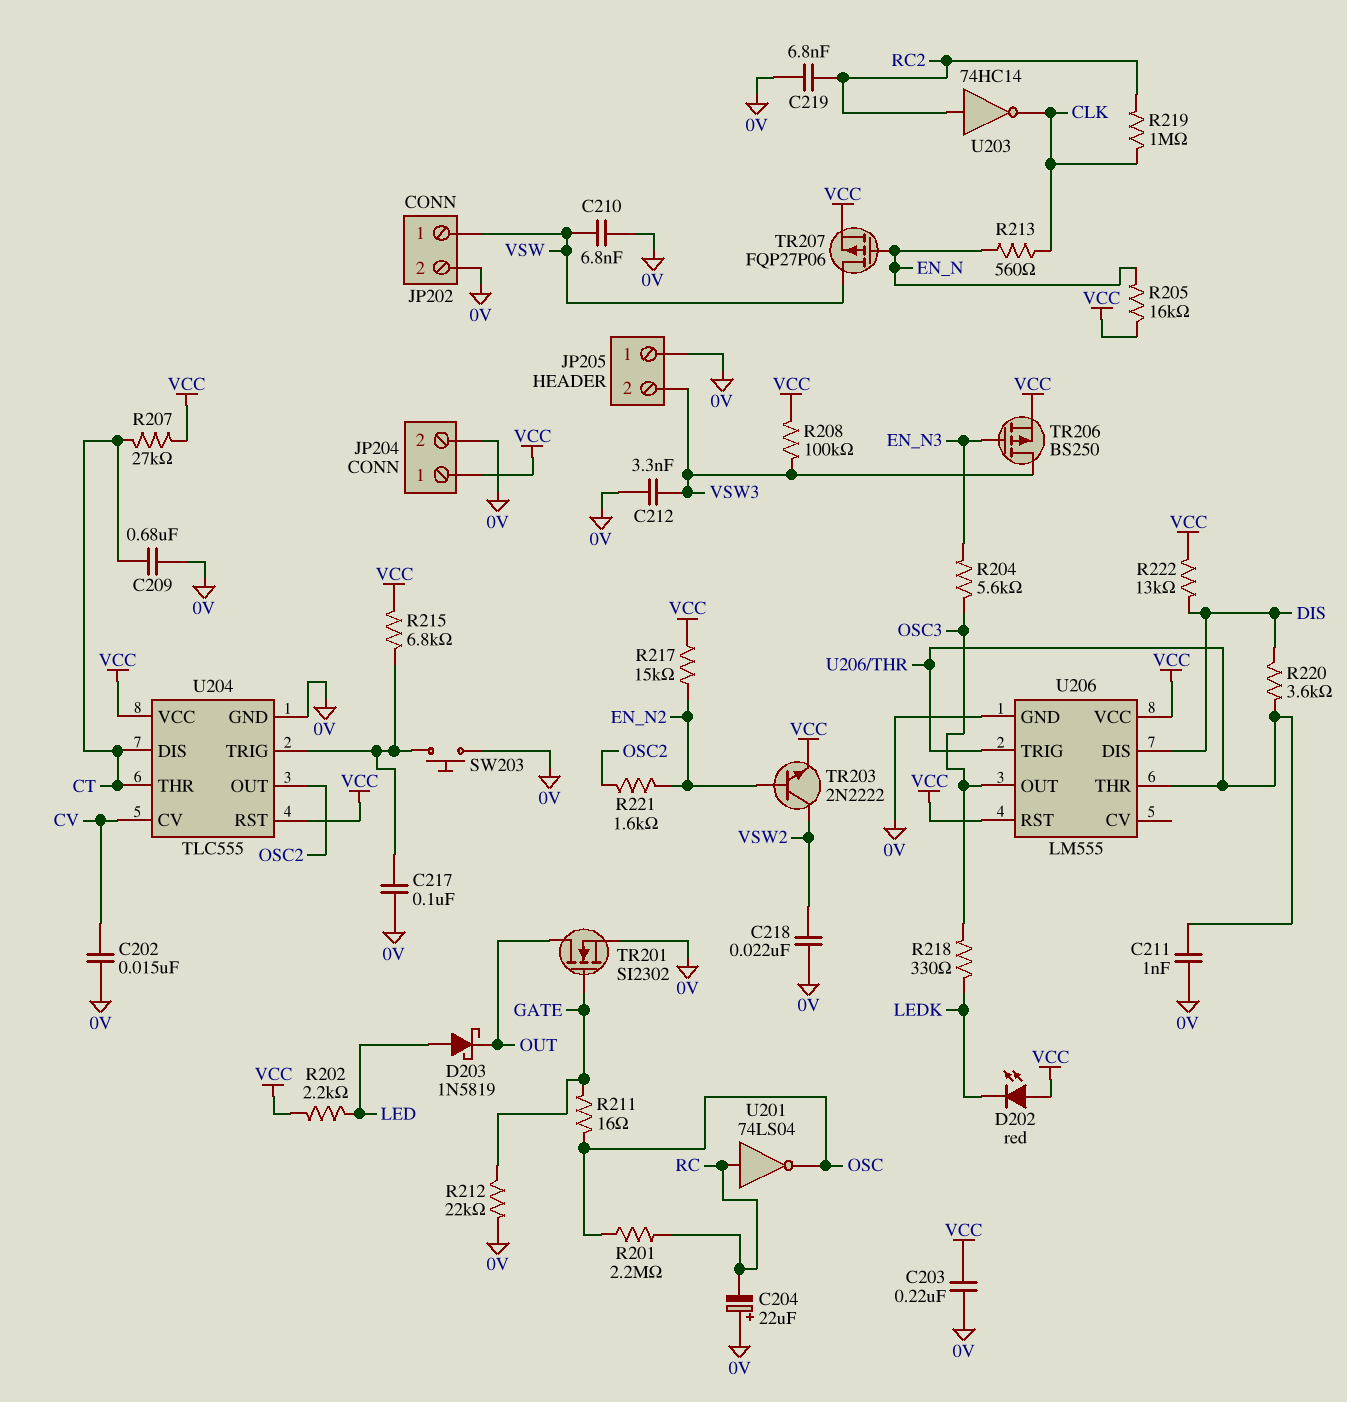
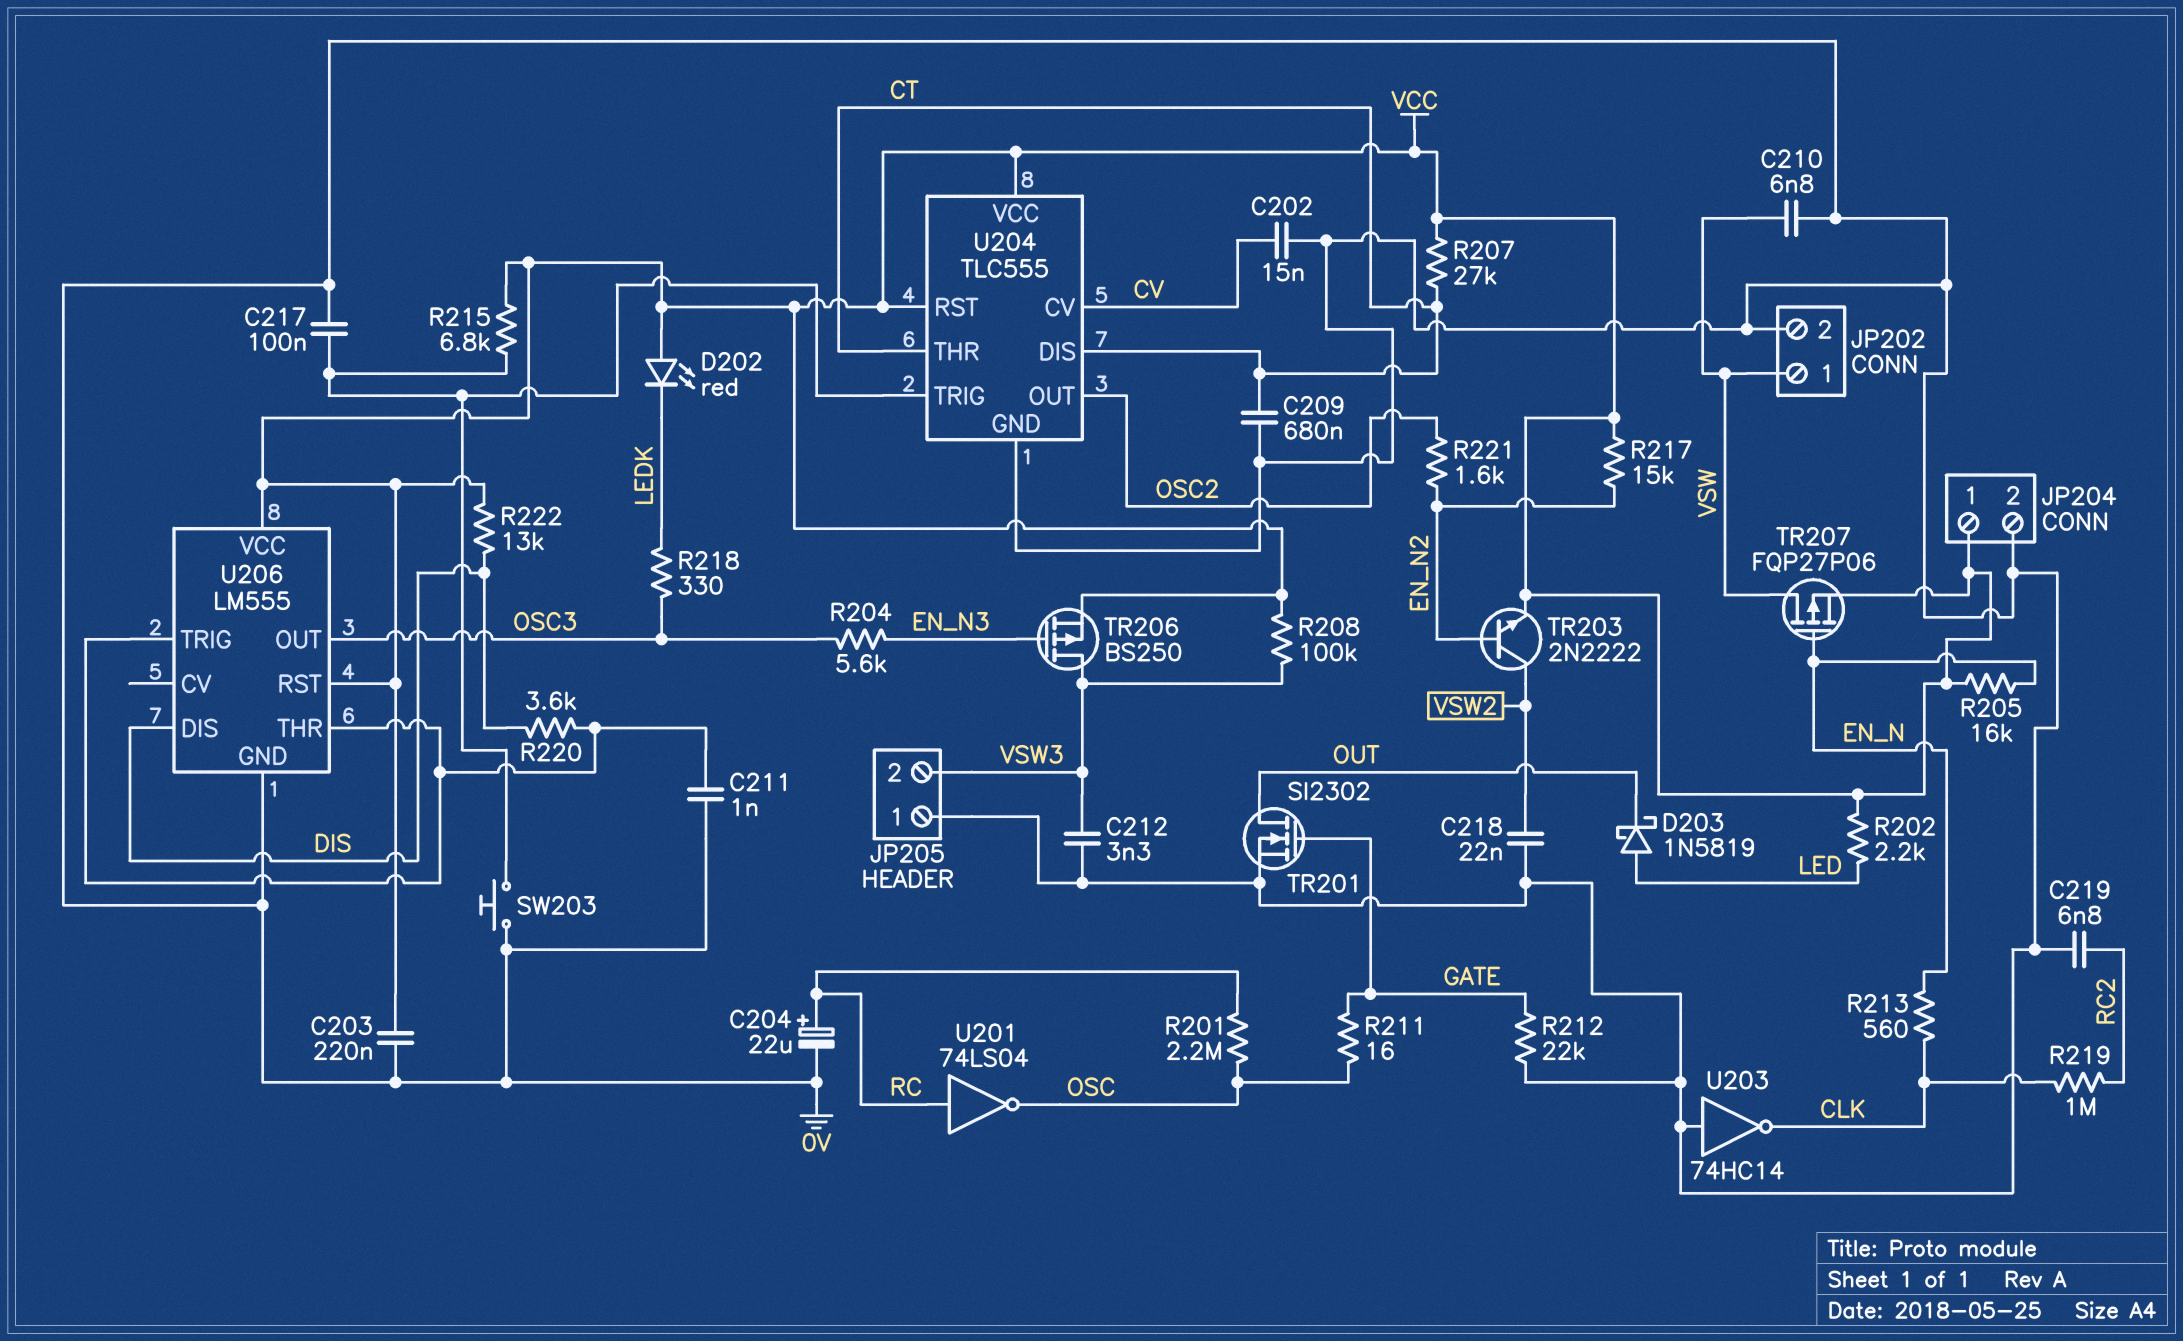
C204: 22uF (plus 0V, minus RC) -> 22uF (plus RC, minus 0V)
U203: NOT 74HC14 (in RC2, out CLK) -> NOT 74HC14 (in 0V, out CLK)

